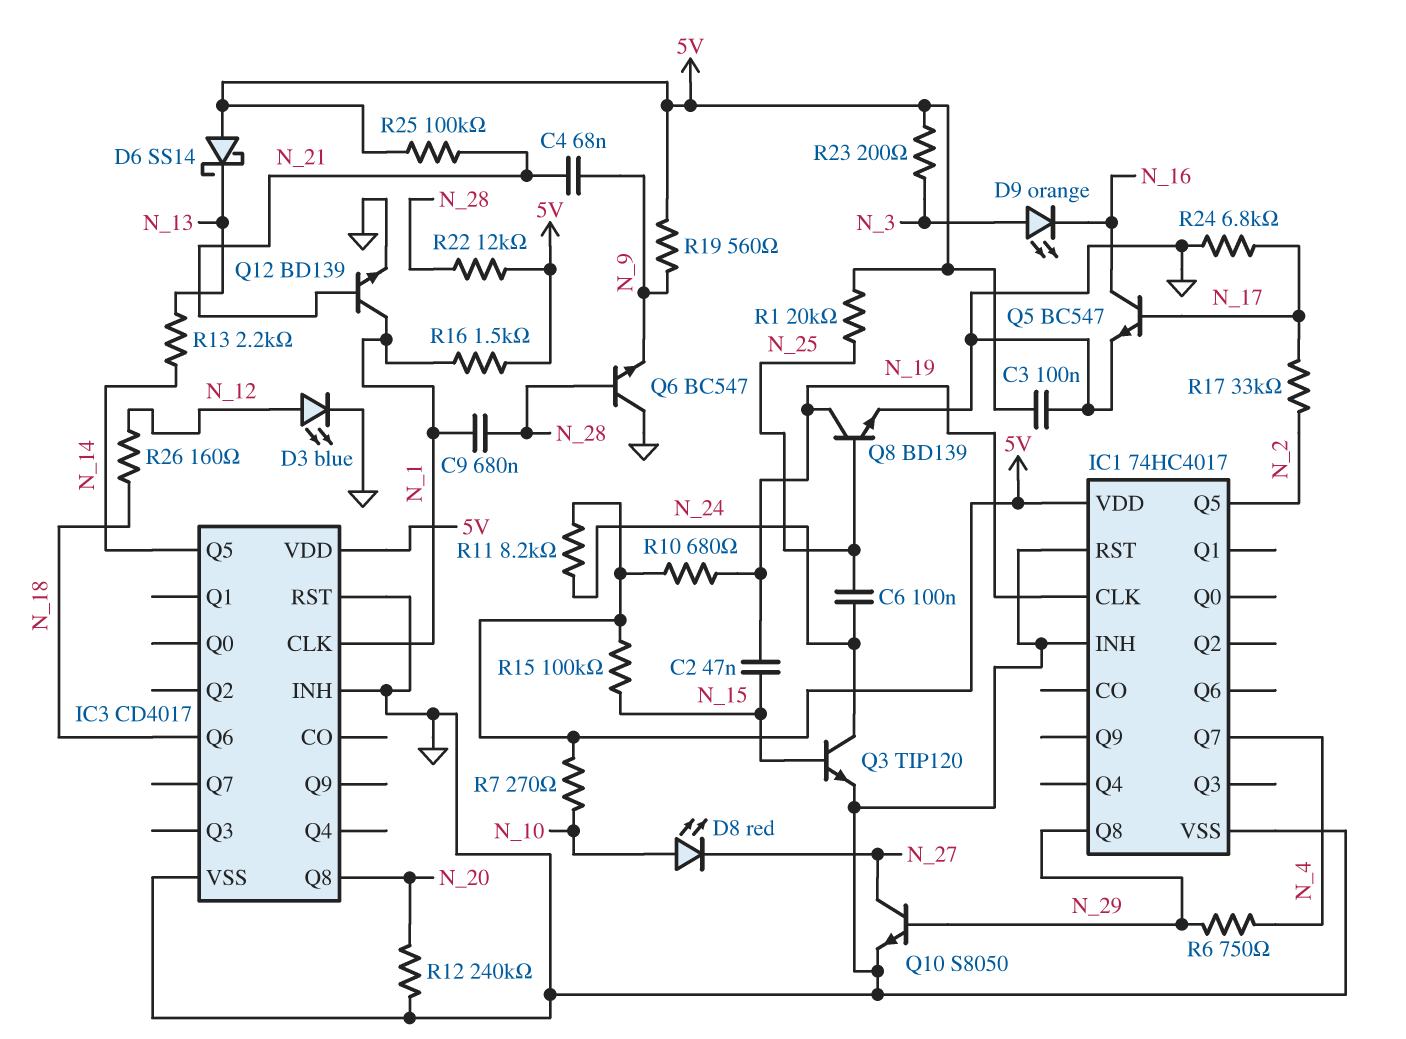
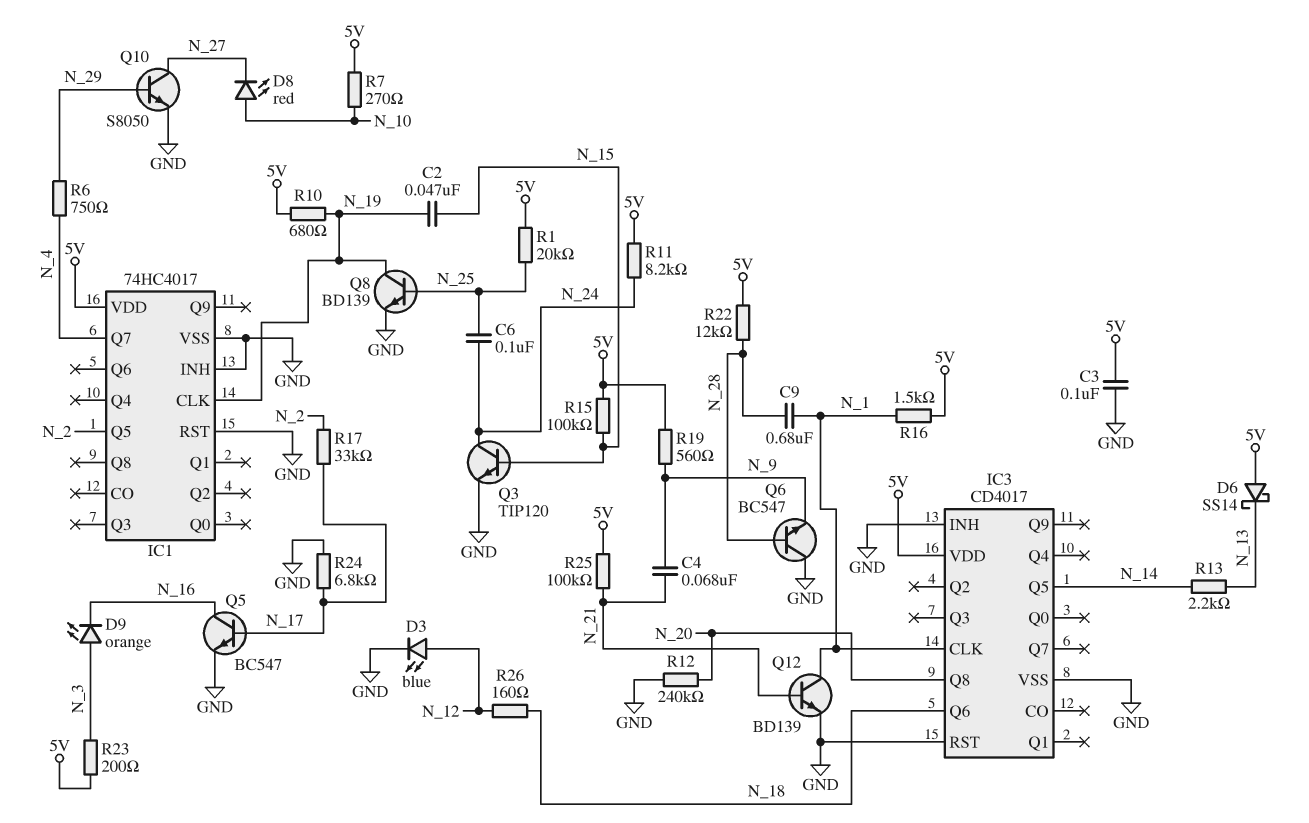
IC1 pin Q8: N_29 -> none

